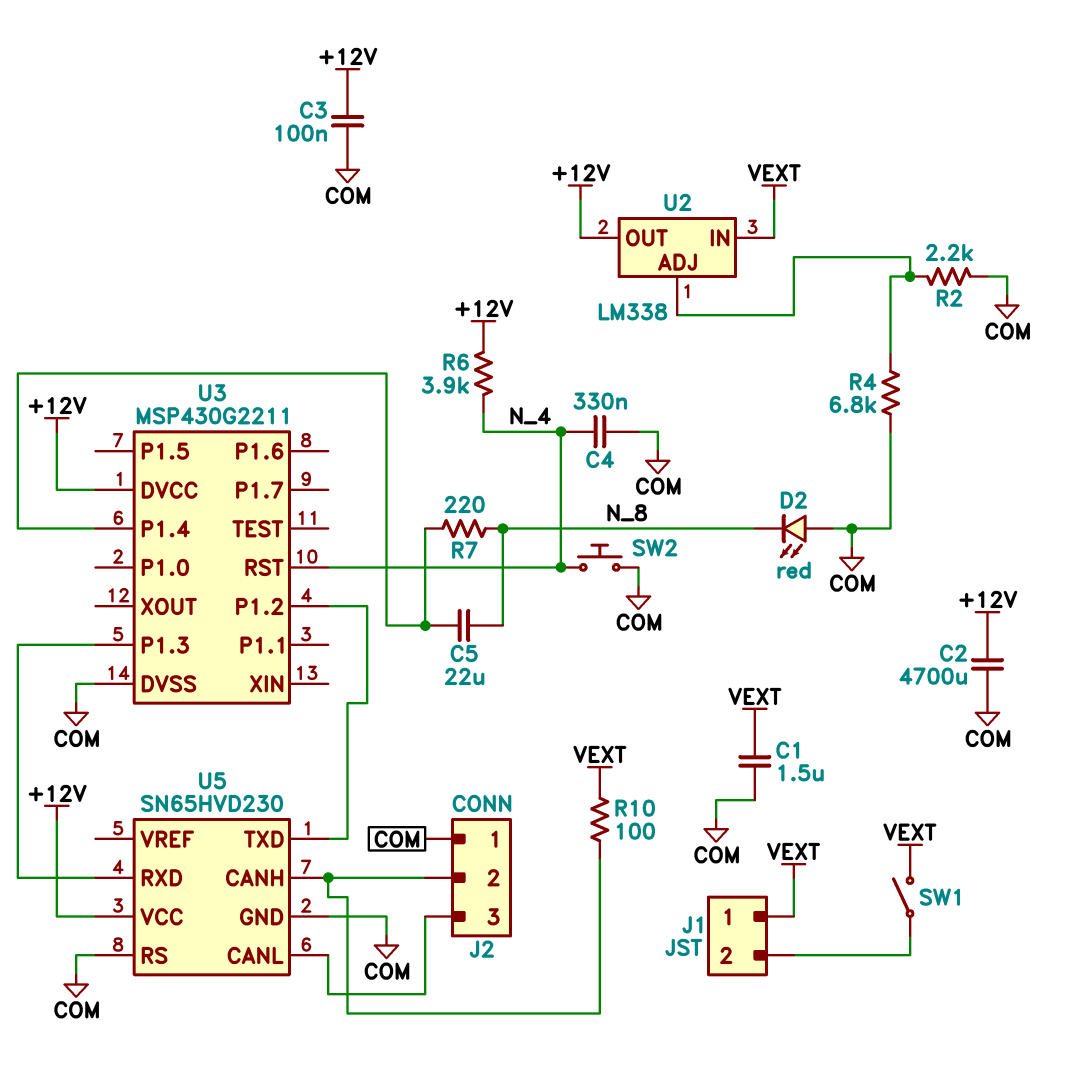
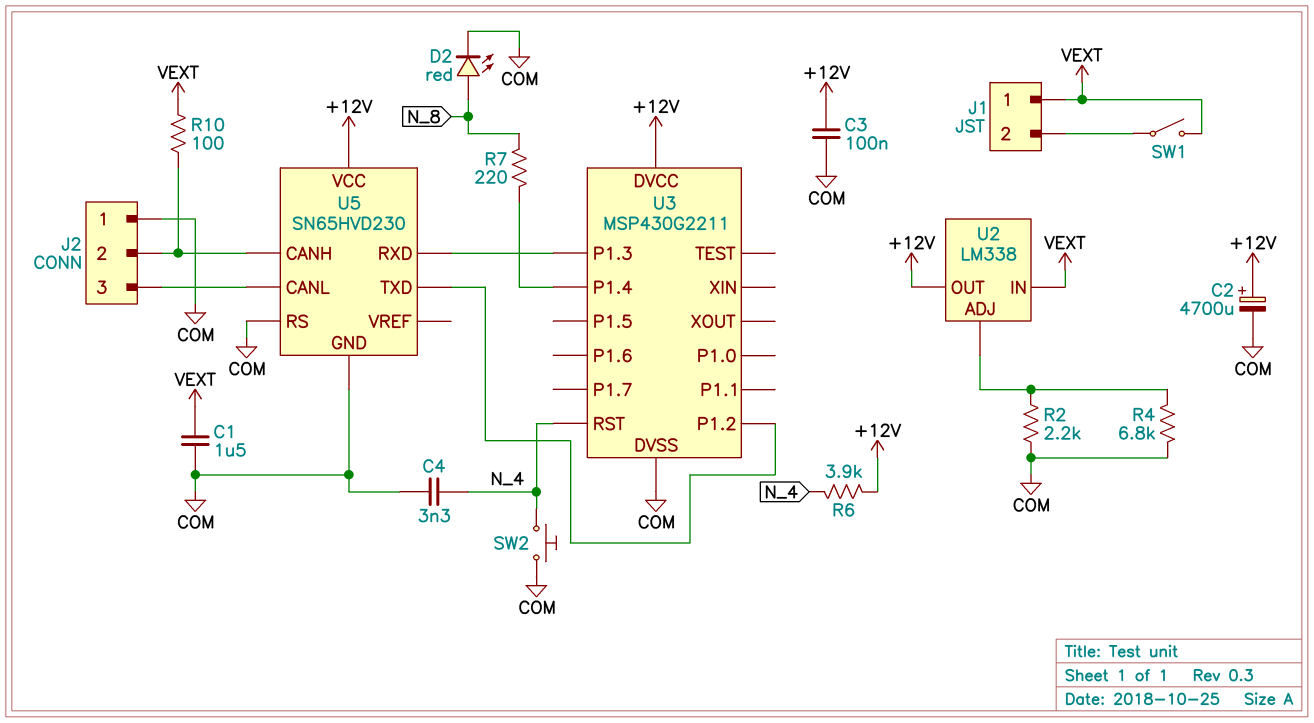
C2: 4700uF (+12V, COM) -> 4700uF (plus +12V, minus COM)
C4: 330nF (COM, N_4) -> 3.3nF (COM, N_4)
C5: 22uF (N_8, U3/P1.4) -> none
D2: LED red (A COM, K N_8) -> LED red (A N_8, K COM)

